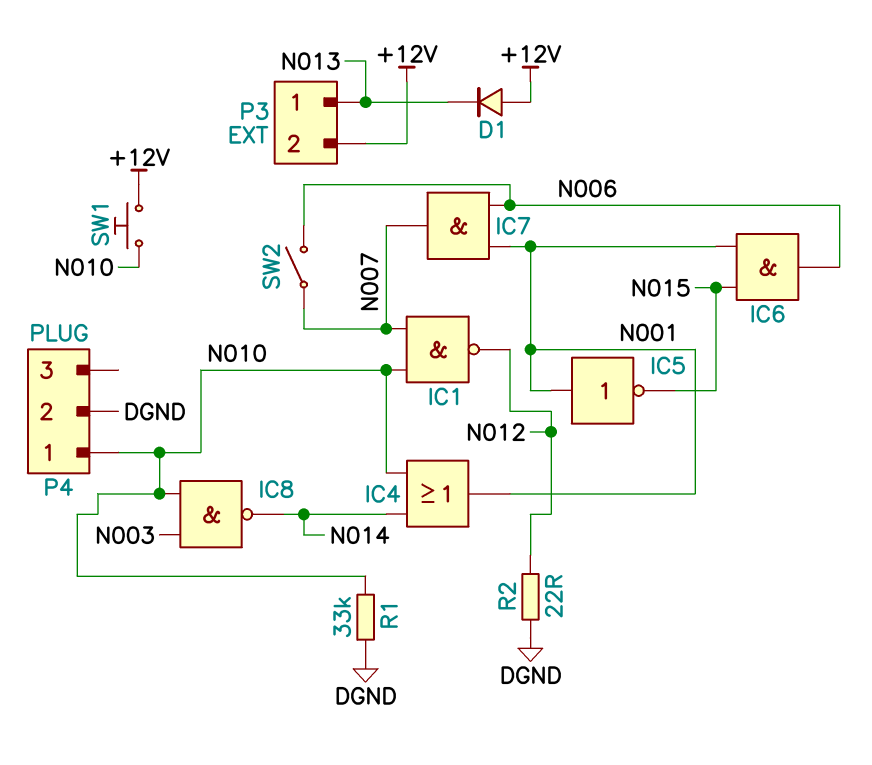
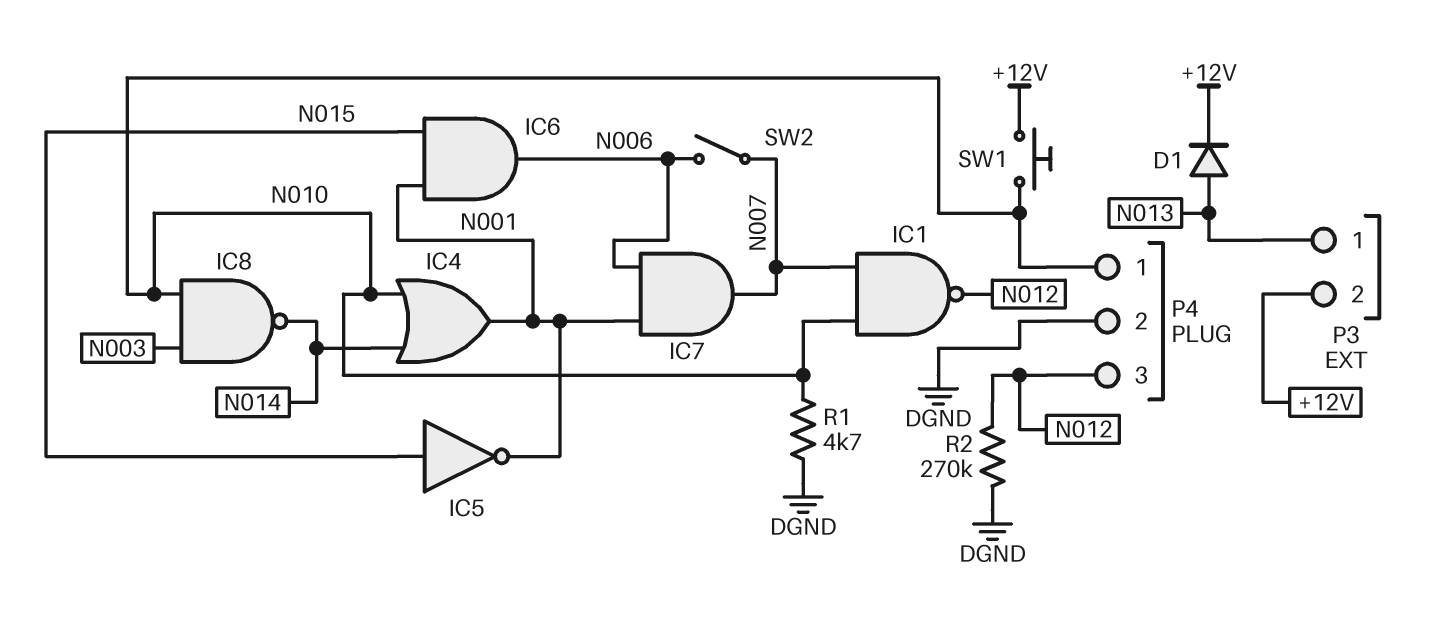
D1: diode (A +12V, K N013) -> diode (A N013, K +12V)
IC5: NOT (in N001, out N015) -> NOT (in N015, out N001)
P4 pin 3: none -> N012
R1: 33k (DGND, N010) -> 4.7k (DGND, N010)
R2: 22 (DGND, N012) -> 270k (DGND, N012)

